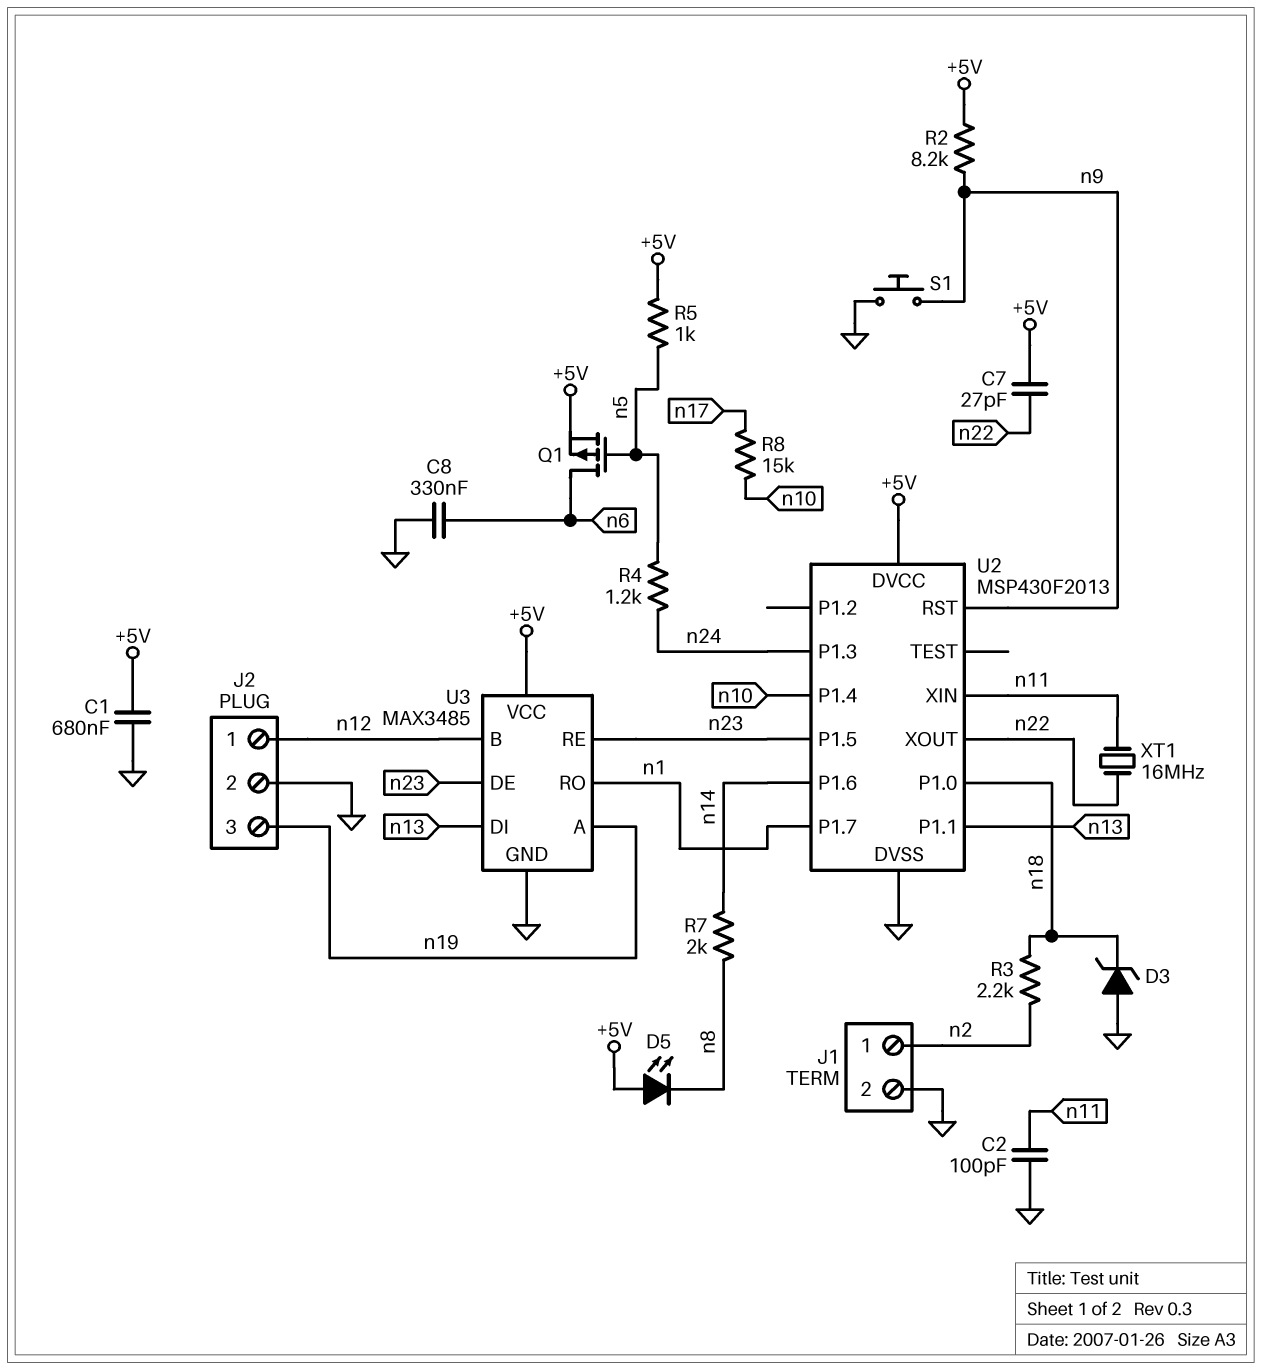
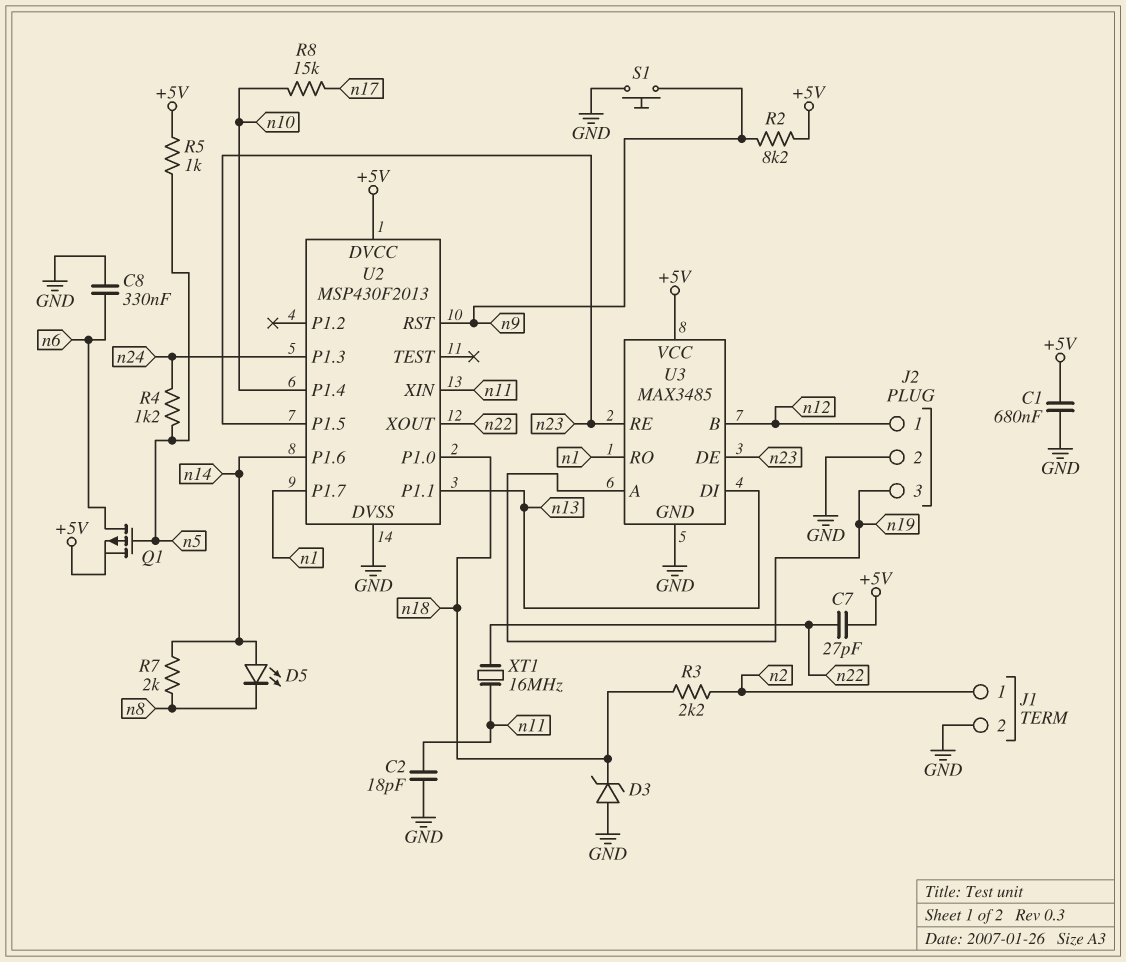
C2: 100pF (GND, n11) -> 18pF (GND, n11)
D5: LED (A +5V, K n8) -> LED (A n14, K n8)

